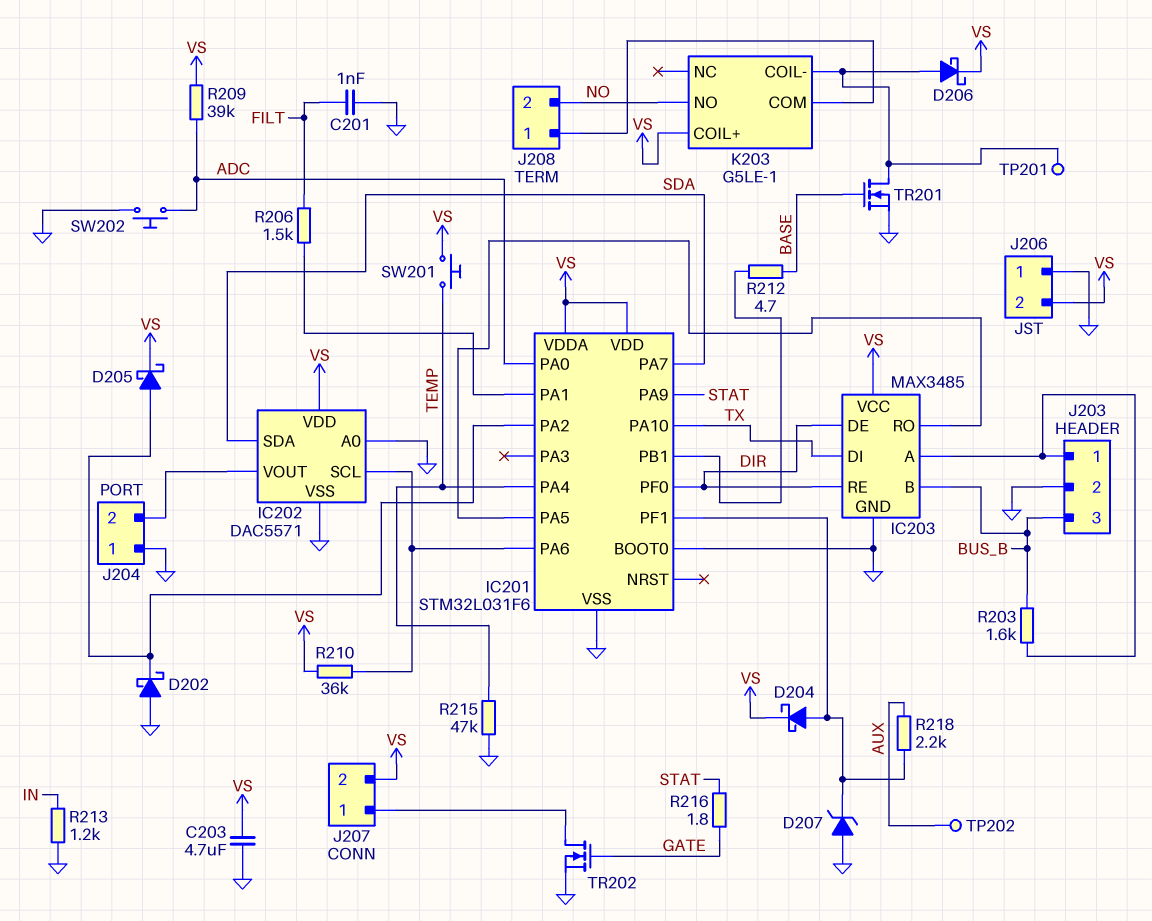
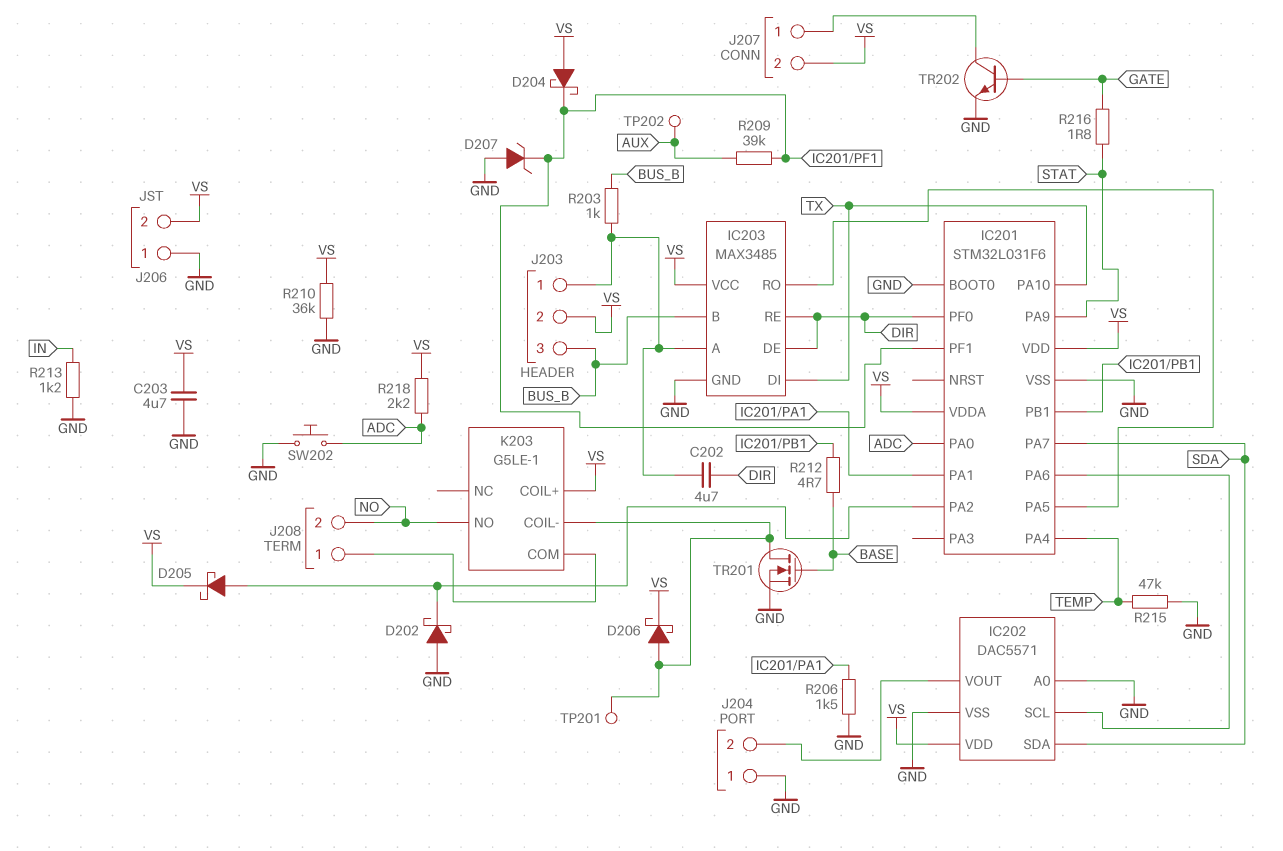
C201: 1nF (FILT, GND) -> none
C202: none -> 4.7uF (DIR, IC203/A)
D204: schottky (A IC201/PF1, K VS) -> schottky (A VS, K IC201/PF1)
J203 pin 2: GND -> VS
R203: 1.6k (BUS_B, IC203/A) -> 1k (BUS_B, IC203/A)
R206: 1.5k (FILT, IC201/PA1) -> 1.5k (GND, IC201/PA1)
R209: 39k (ADC, VS) -> 39k (AUX, IC201/PF1)
R210: 36k (IC201/PA6, VS) -> 36k (GND, VS)
R218: 2.2k (AUX, IC201/PF1) -> 2.2k (ADC, VS)
SW201: button (TEMP, VS) -> none
TR202: NMOS (G GATE, D J207/1, S GND) -> NPN (B GATE, C J207/1, E GND)

